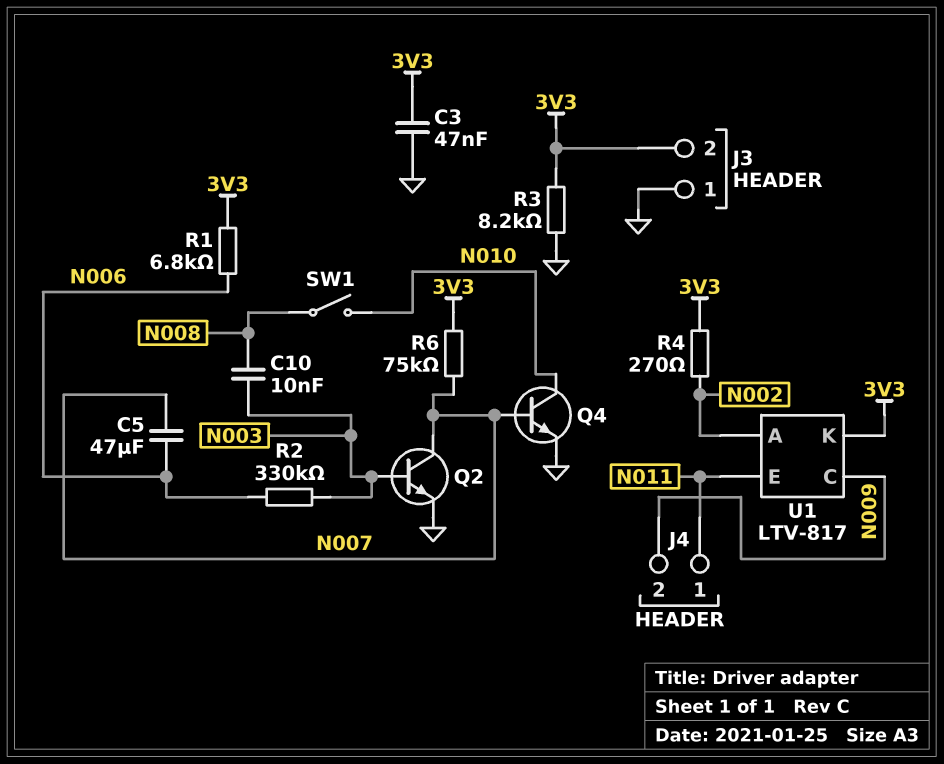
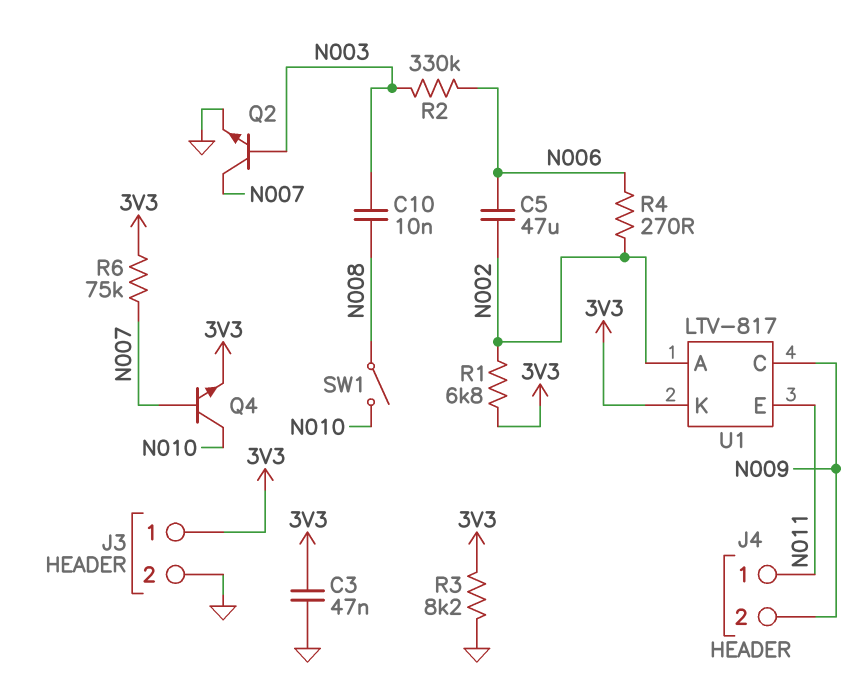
C5: 47uF (N006, N007) -> 47uF (N002, N006)
J3 pin 1: GND -> 3V3
J3 pin 2: 3V3 -> GND
Q4: NPN (B N007, C N010, E GND) -> NPN (B N007, C N010, E 3V3)
R1: 6.8k (3V3, N006) -> 6.8k (3V3, N002)
R4: 270 (3V3, N002) -> 270 (N002, N006)

